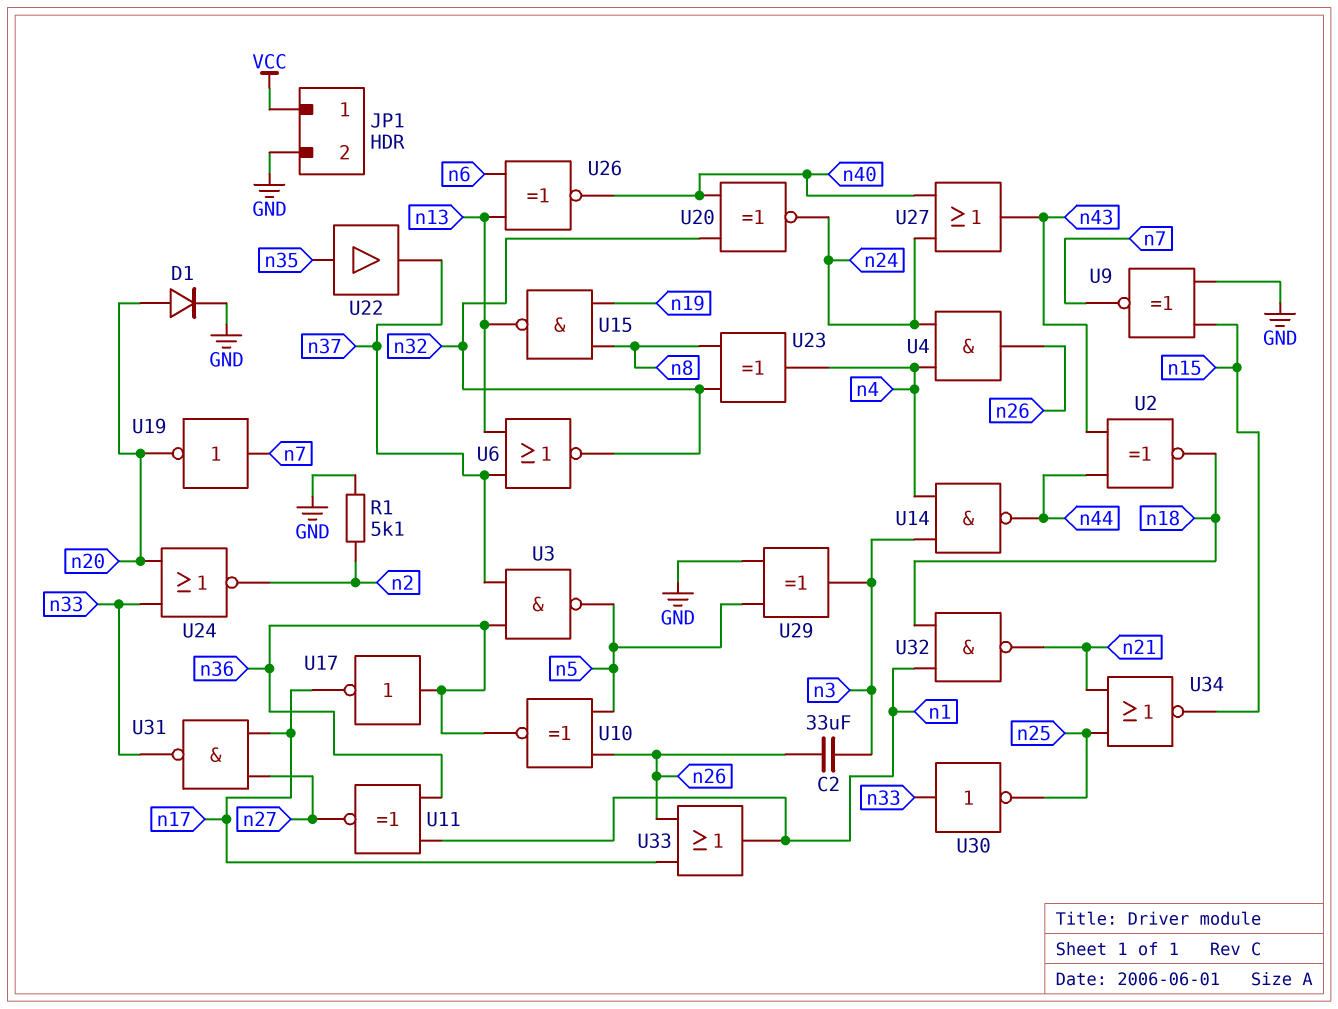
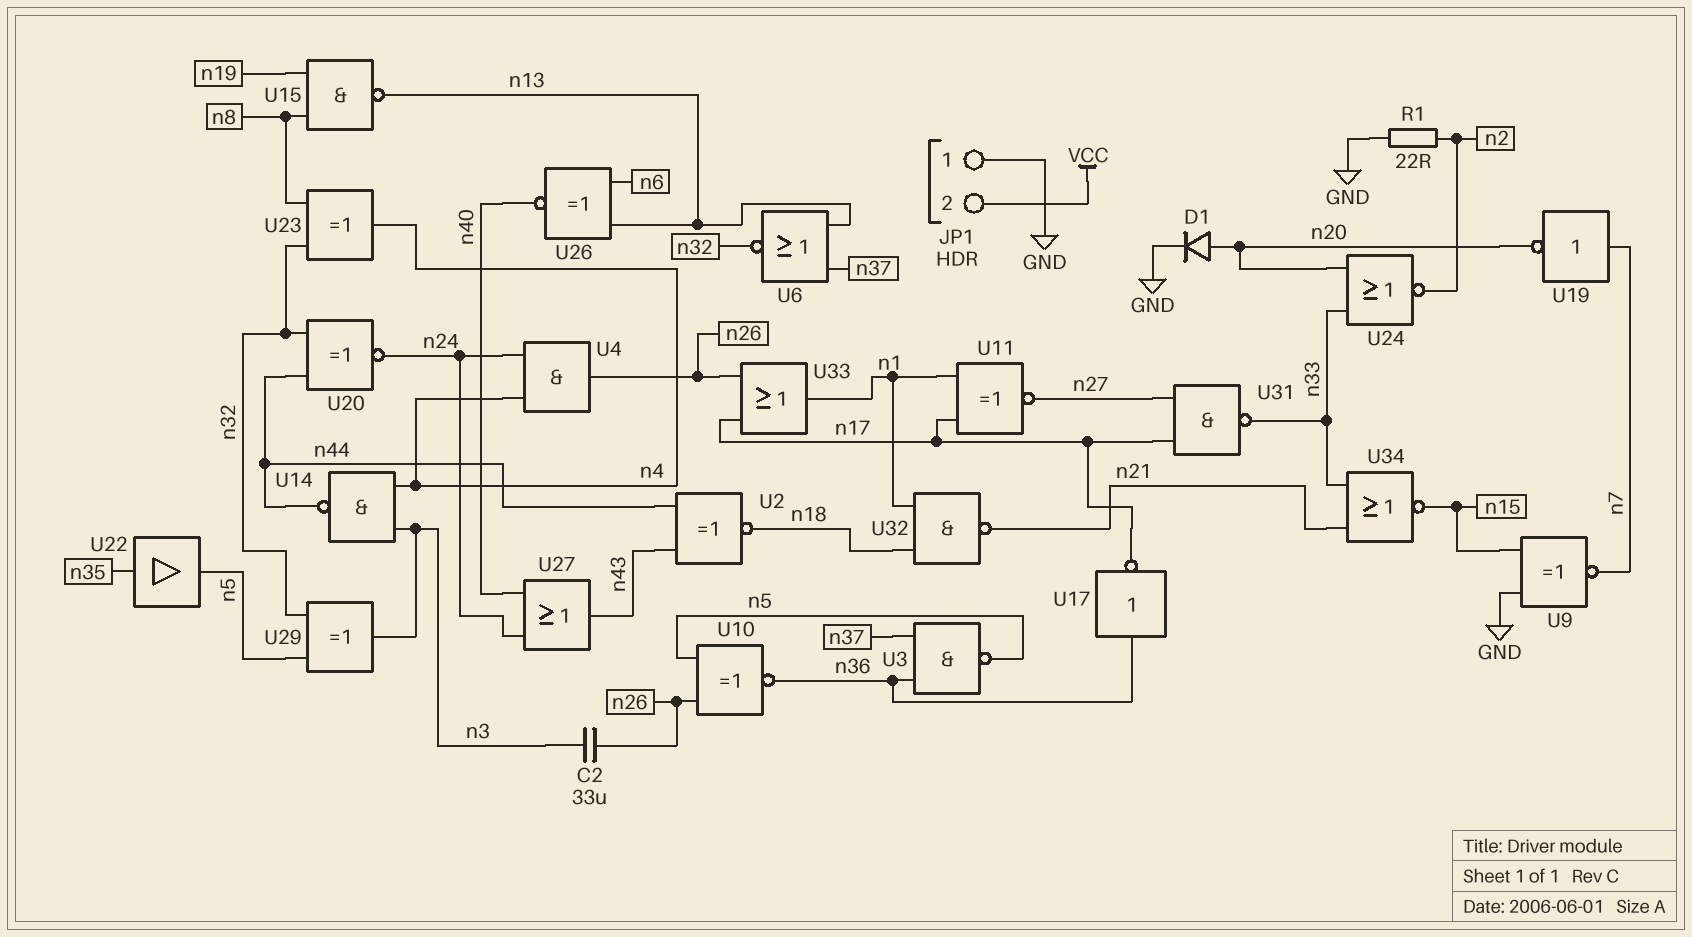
JP1 pin 1: VCC -> GND
JP1 pin 2: GND -> VCC
R1: 5.1k (GND, n2) -> 22 (GND, n2)
U11: XNOR (in n1, in n36, out n27) -> XNOR (in n1, in n17, out n27)
U20: XNOR (in n32, in n40, out n24) -> XNOR (in n32, in n44, out n24)
U22: buffer (in n35, out n37) -> buffer (in n35, out n5)
U29: XOR (in GND, in n5, out n3) -> XOR (in n5, in n32, out n3)
U30: NOT (in n33, out n25) -> none
U34: NOR (in n21, in n25, out n15) -> NOR (in n21, in n33, out n15)

